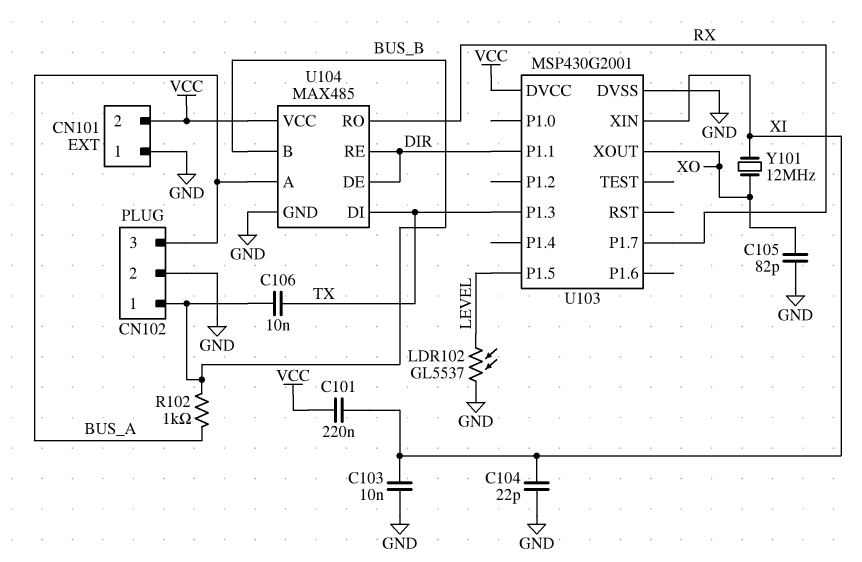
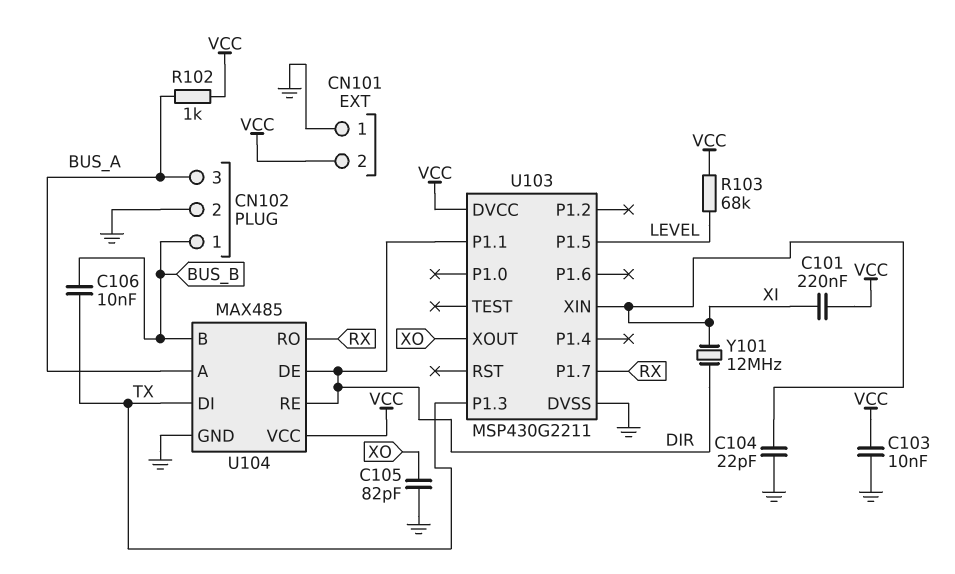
C103: 10nF (GND, XI) -> 10nF (GND, VCC)
LDR102: GL5537 (GND, LEVEL) -> none
R102: 1k (BUS_A, BUS_B) -> 1k (BUS_A, VCC)
R103: none -> 68k (LEVEL, VCC)
U103: MSP430G2001 -> MSP430G2211
Y101: 12MHz (XI, XO) -> 12MHz (DIR, XI)

